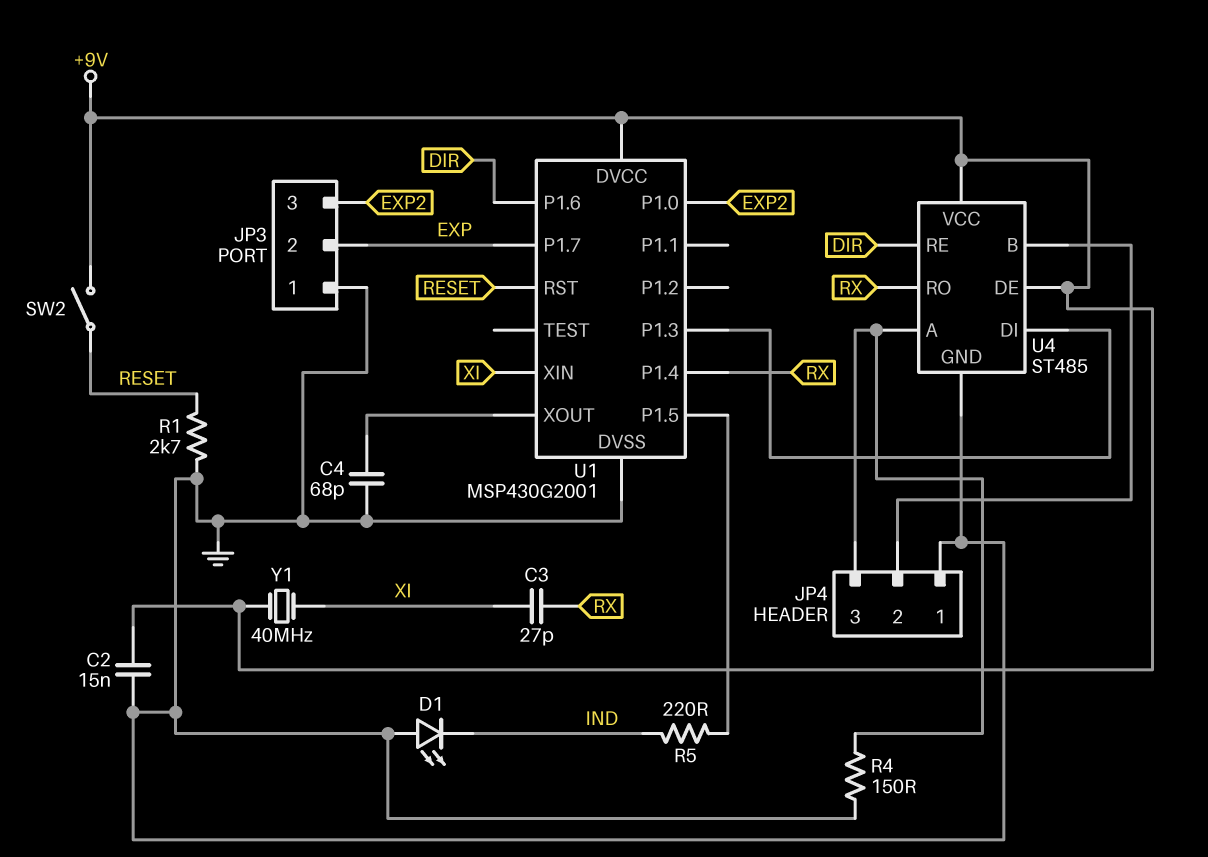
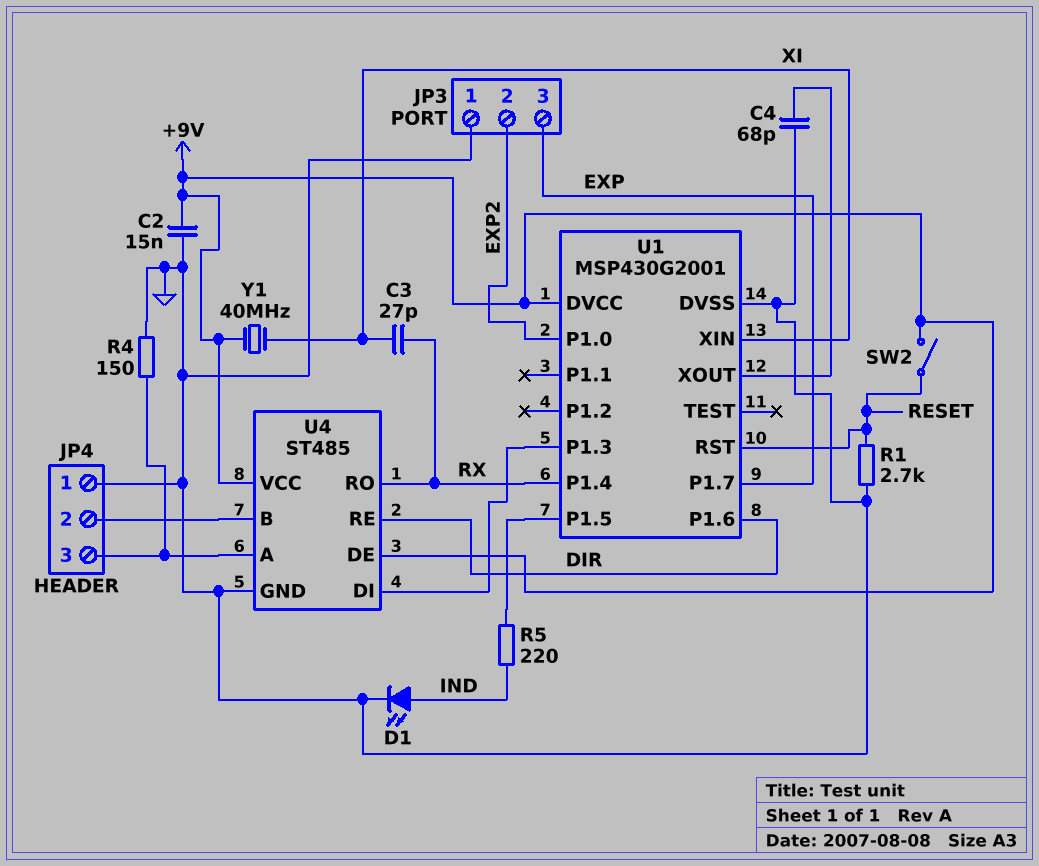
D1: LED (A GND, K IND) -> LED (A IND, K GND)
JP3 pin 2: EXP -> EXP2
JP3 pin 3: EXP2 -> EXP

